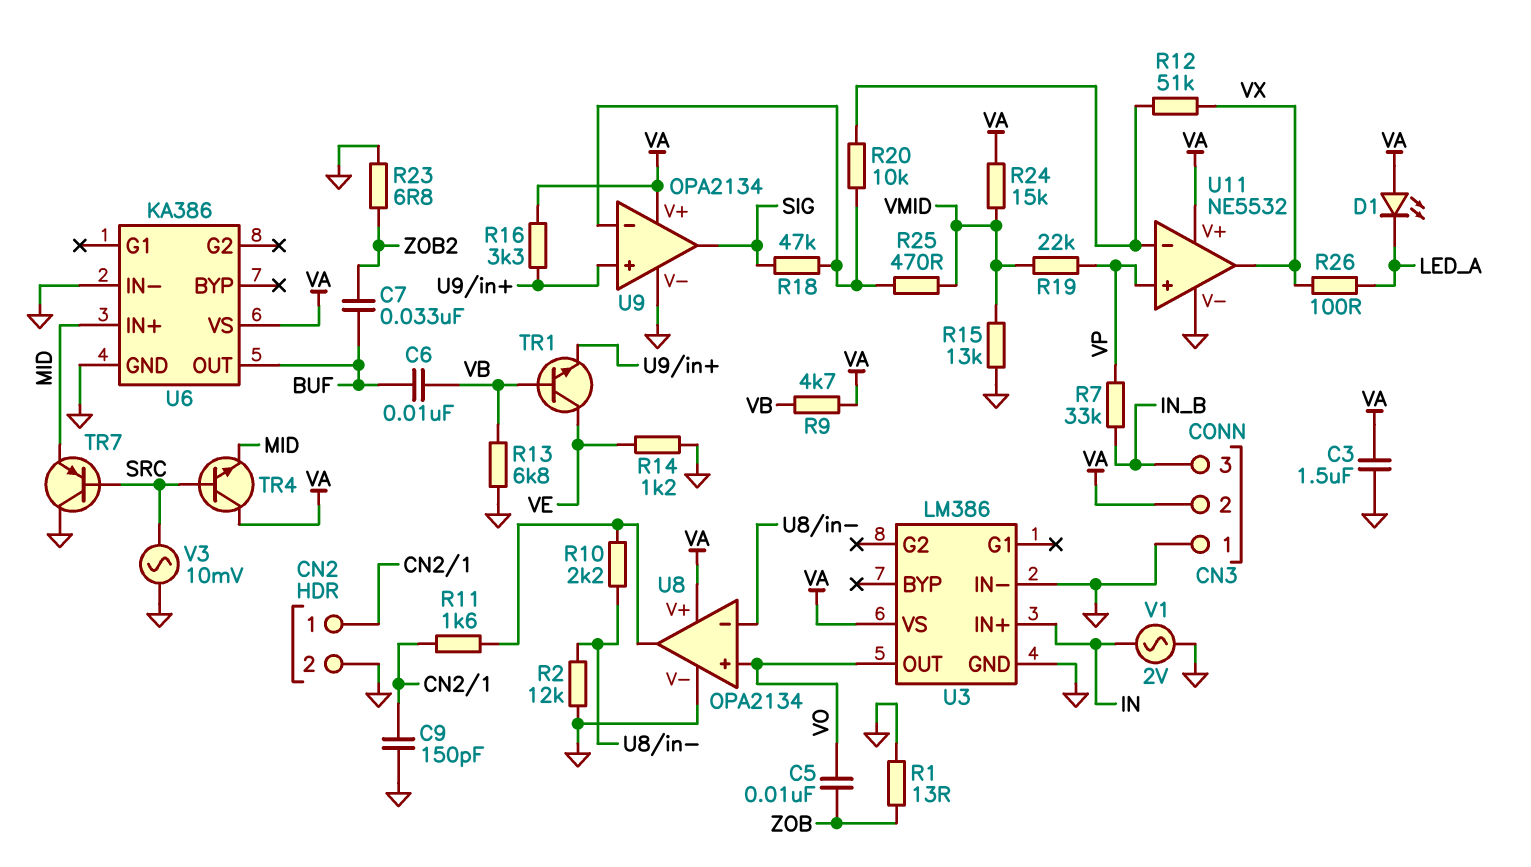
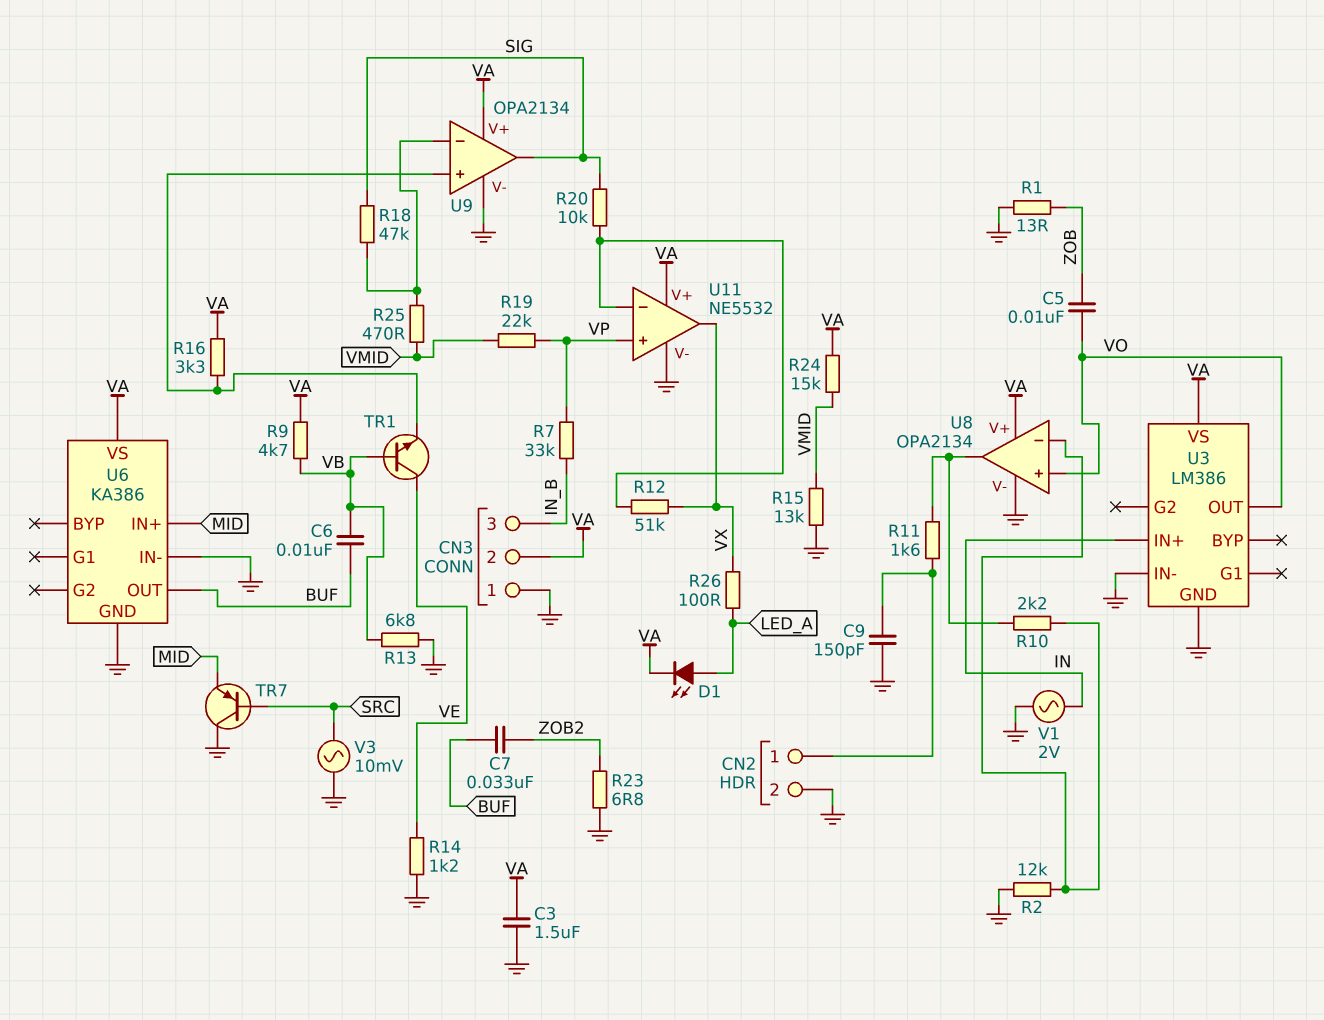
D1: LED (A VA, K LED_A) -> LED (A LED_A, K VA)
R20: 10k (U9/in-, U11/in-) -> 10k (SIG, U11/in-)
TR4: NPN (B SRC, C VA, E MID) -> none

